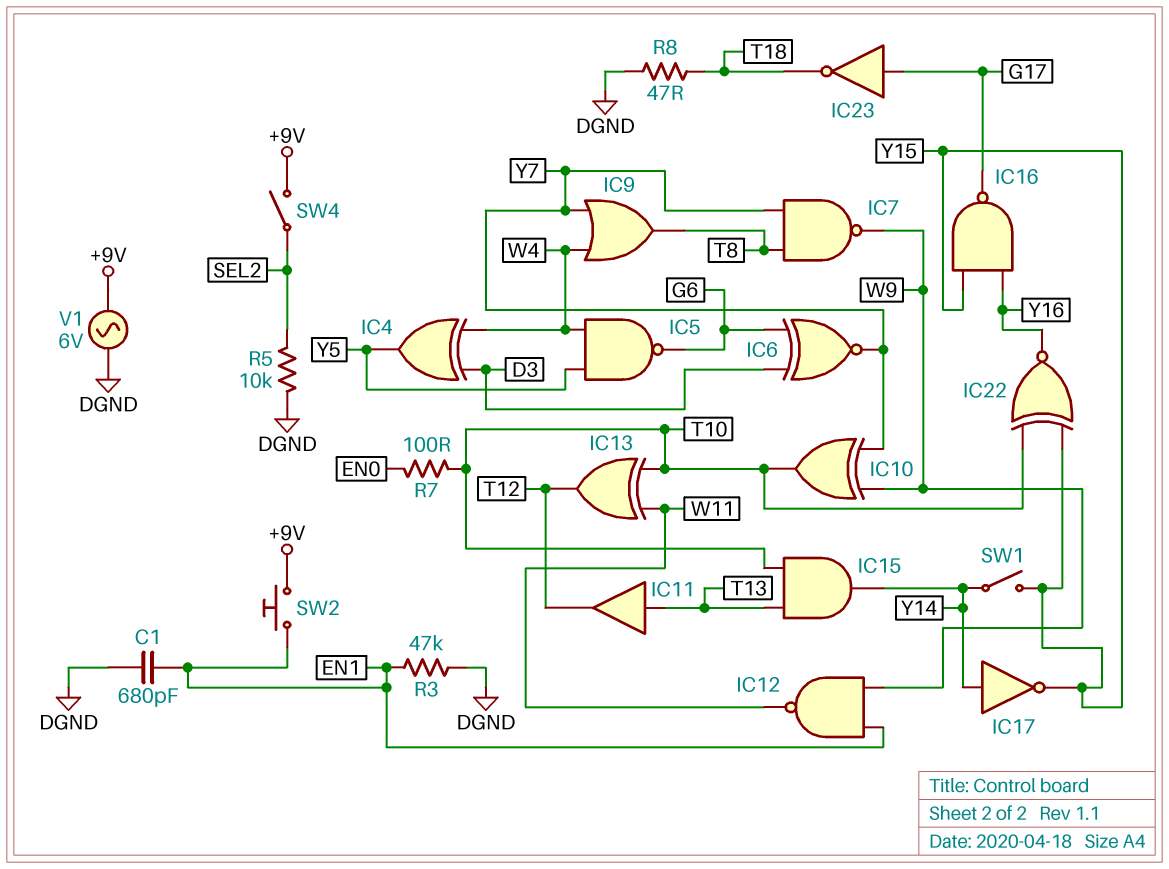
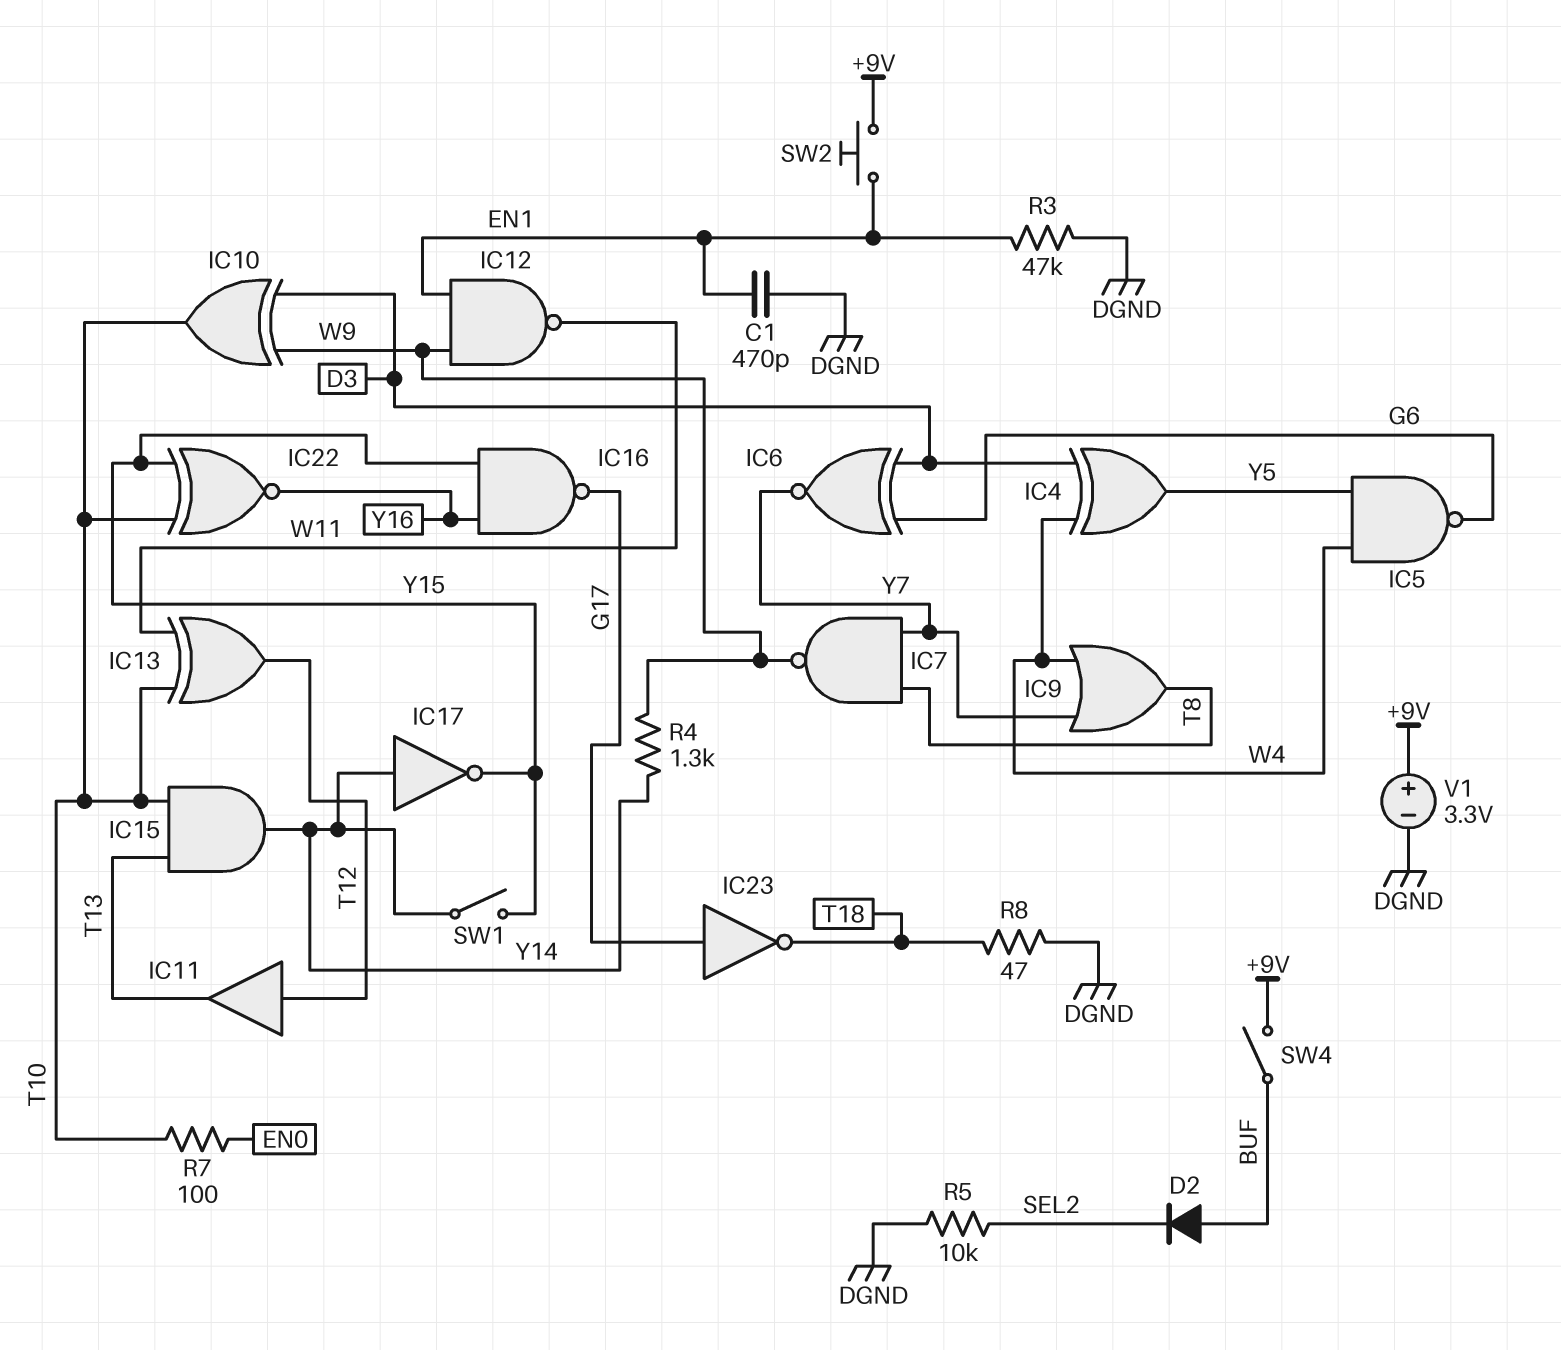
C1: 680pF (DGND, EN1) -> 470pF (DGND, EN1)
D2: none -> diode (A BUF, K SEL2)
IC10: XOR (in W9, in Y7, out T10) -> XOR (in D3, in W9, out T10)
IC11: buffer (in T13, out T12) -> buffer (in T12, out T13)
R4: none -> 1.3k (W9, Y14)
SW4: switch (+9V, SEL2) -> switch (+9V, BUF)
V1: AC 6V (+9V, DGND) -> 3.3V (plus +9V, minus DGND)

